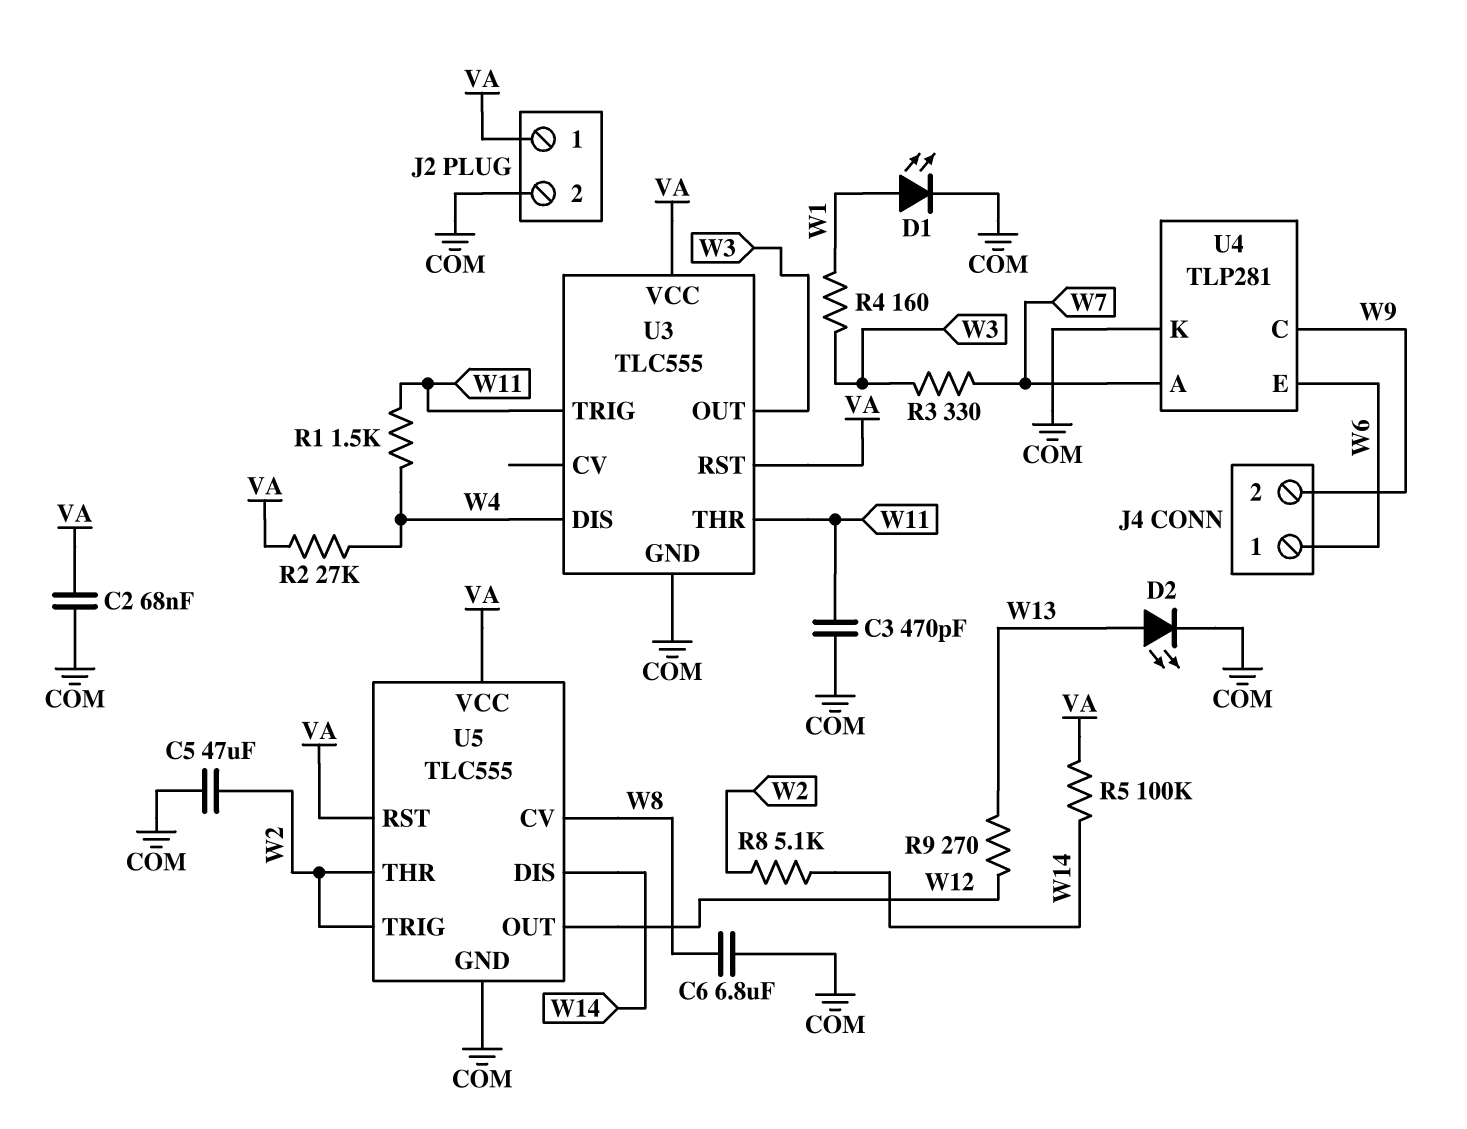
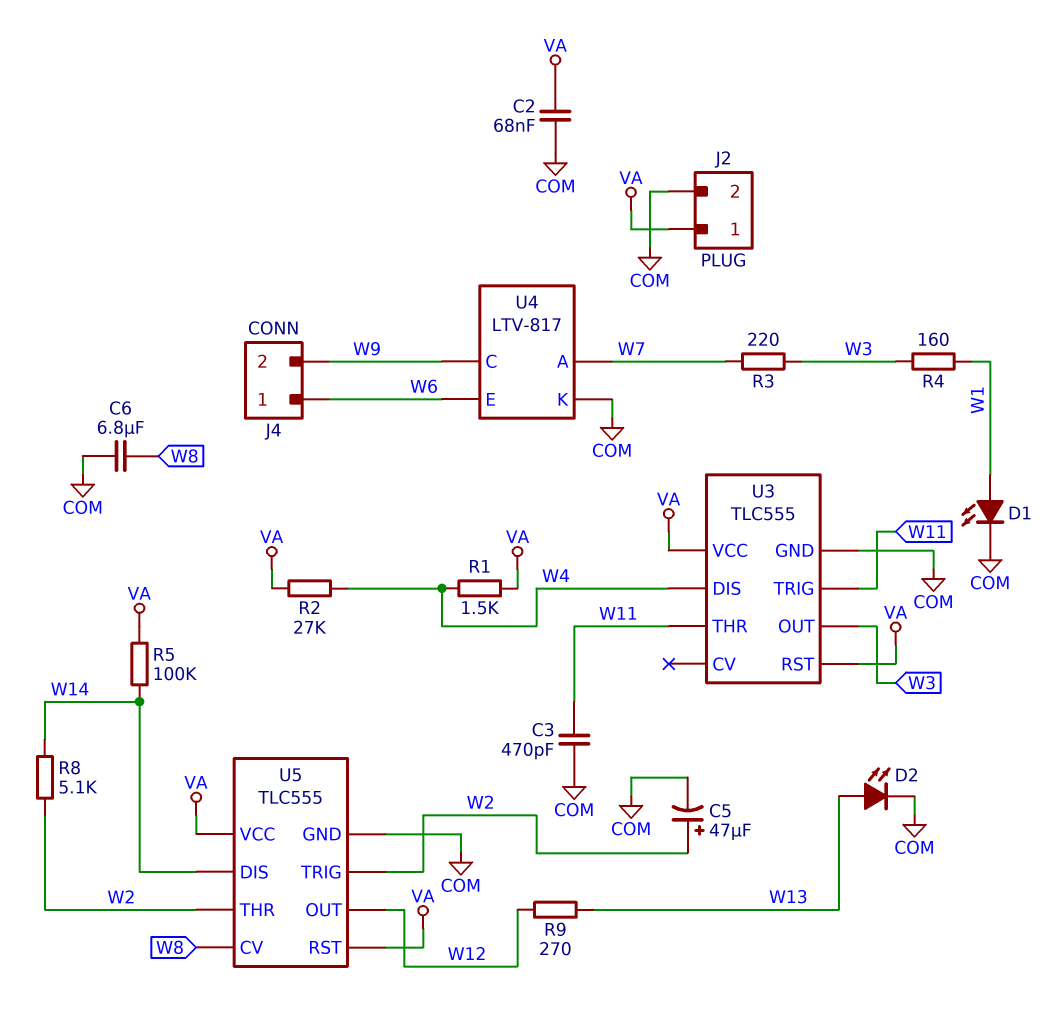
C5: 47uF (COM, W2) -> 47uF (plus W2, minus COM)
R1: 1.5k (W4, W11) -> 1.5k (VA, W4)
R3: 330 (W3, W7) -> 220 (W3, W7)
U4: TLP281 -> LTV-817

